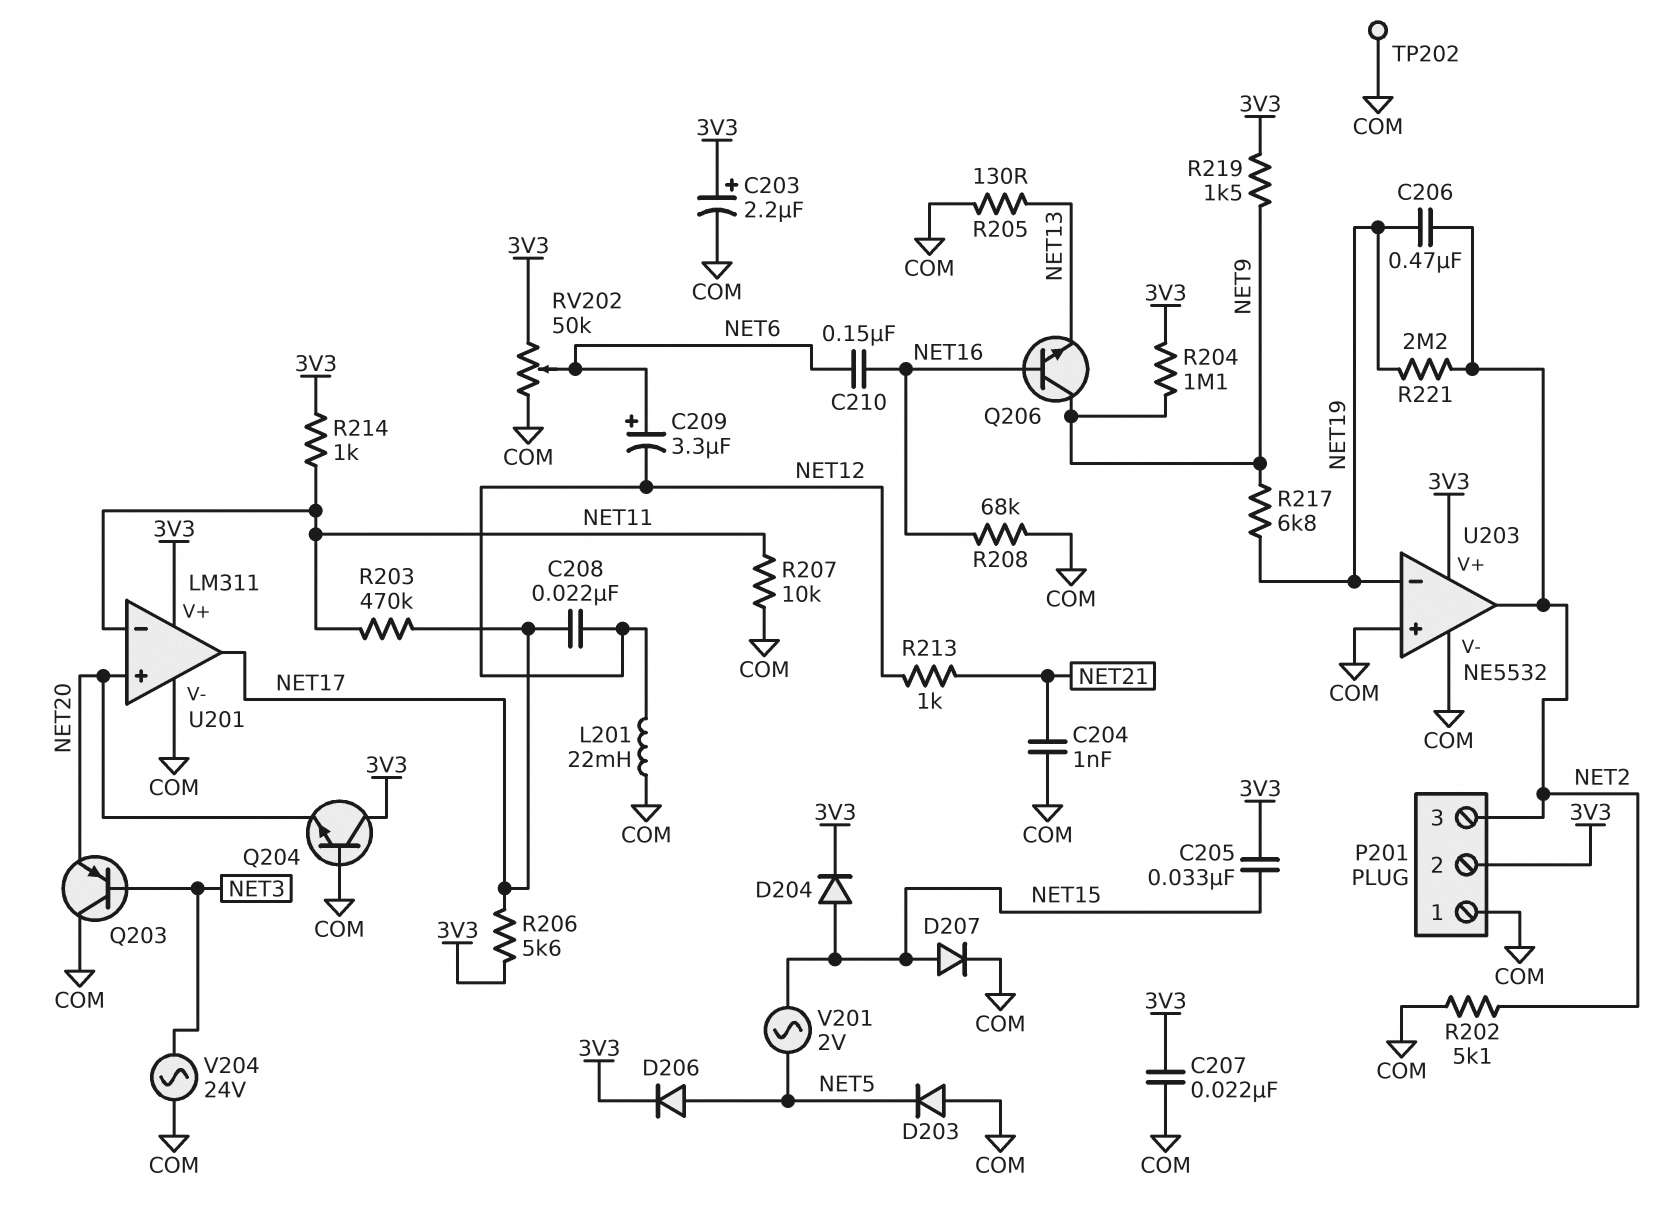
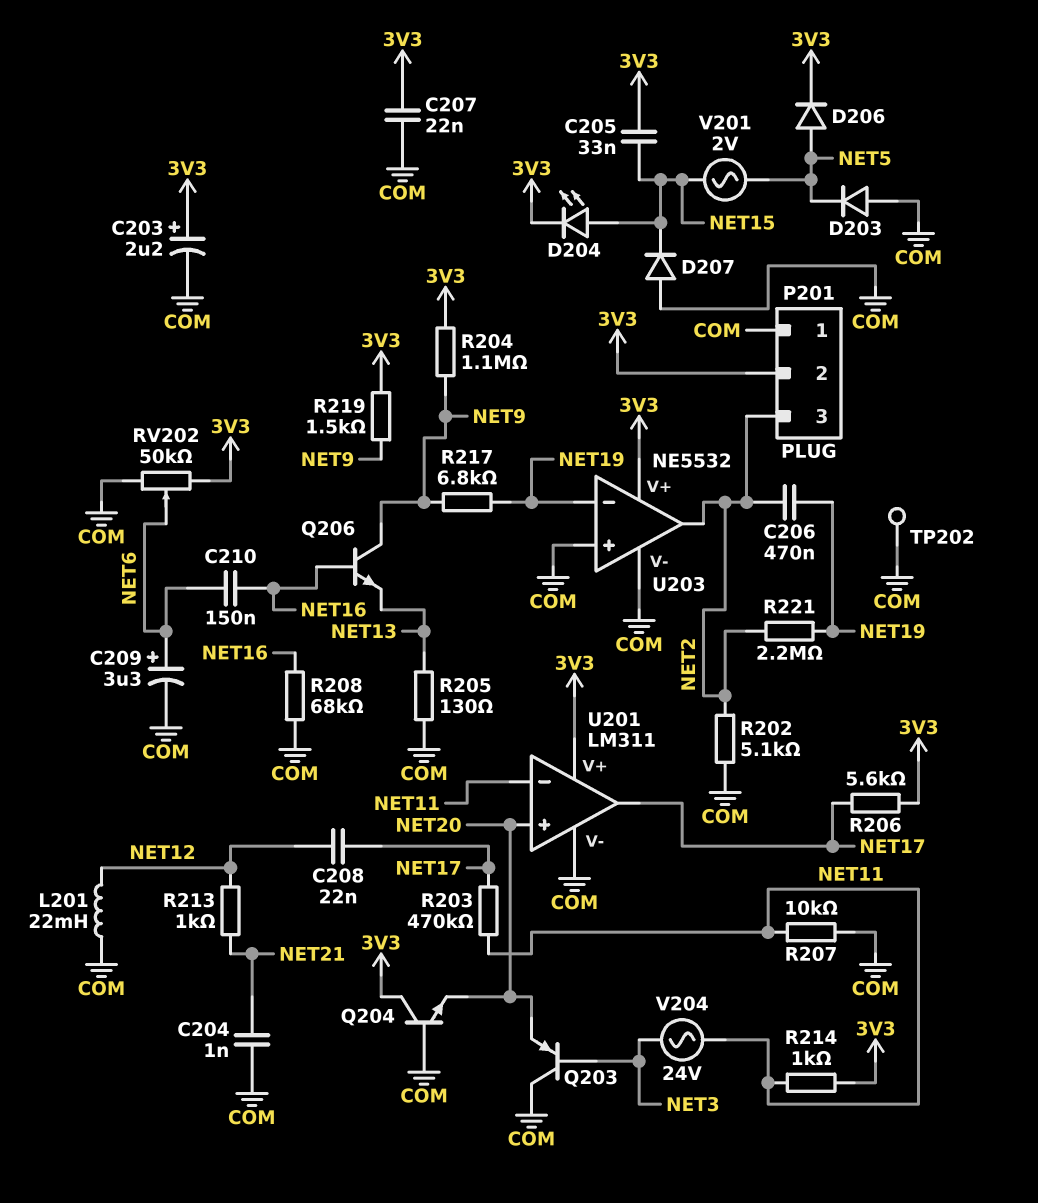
C209: 3.3uF (plus NET6, minus NET12) -> 3.3uF (plus NET6, minus COM)
D204: diode (A NET15, K 3V3) -> LED (A NET15, K 3V3)
D207: diode (A NET15, K COM) -> diode (A COM, K NET15)
V204: AC 24V (COM, NET3) -> AC 24V (NET3, NET11)

